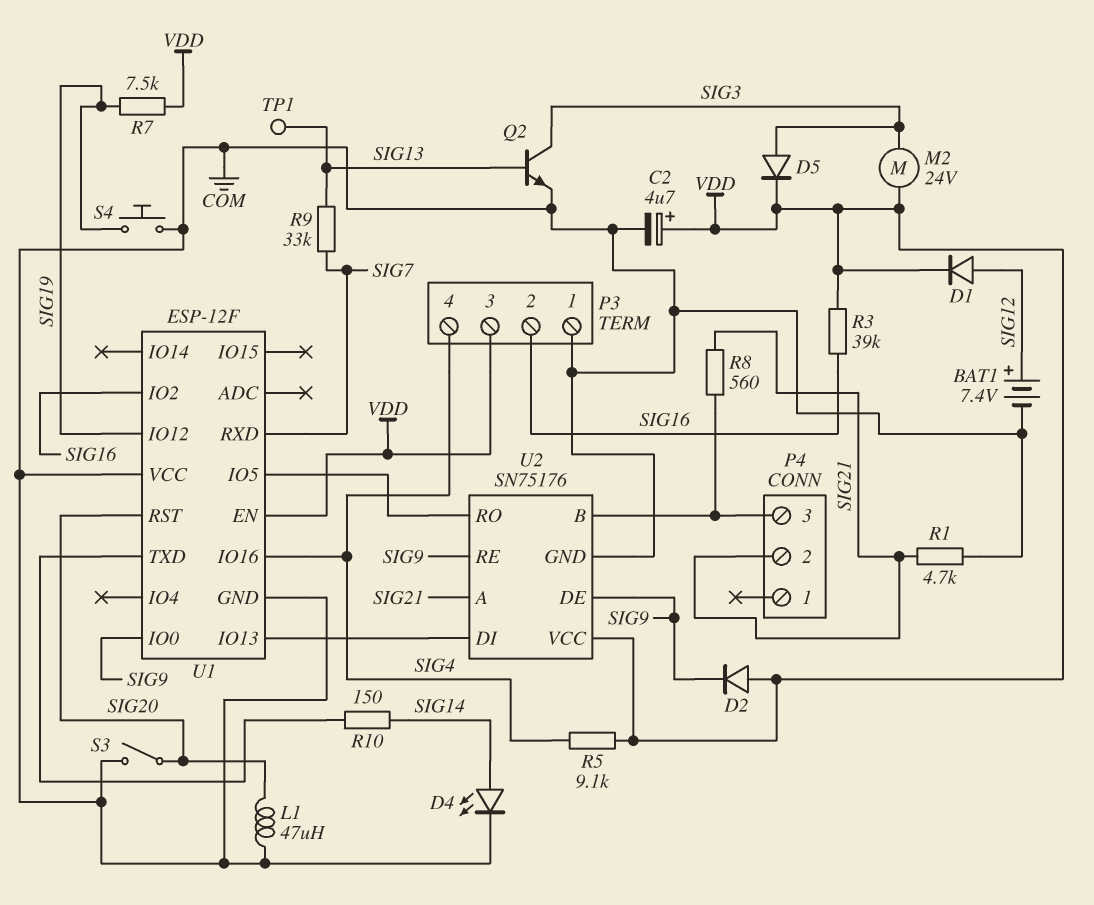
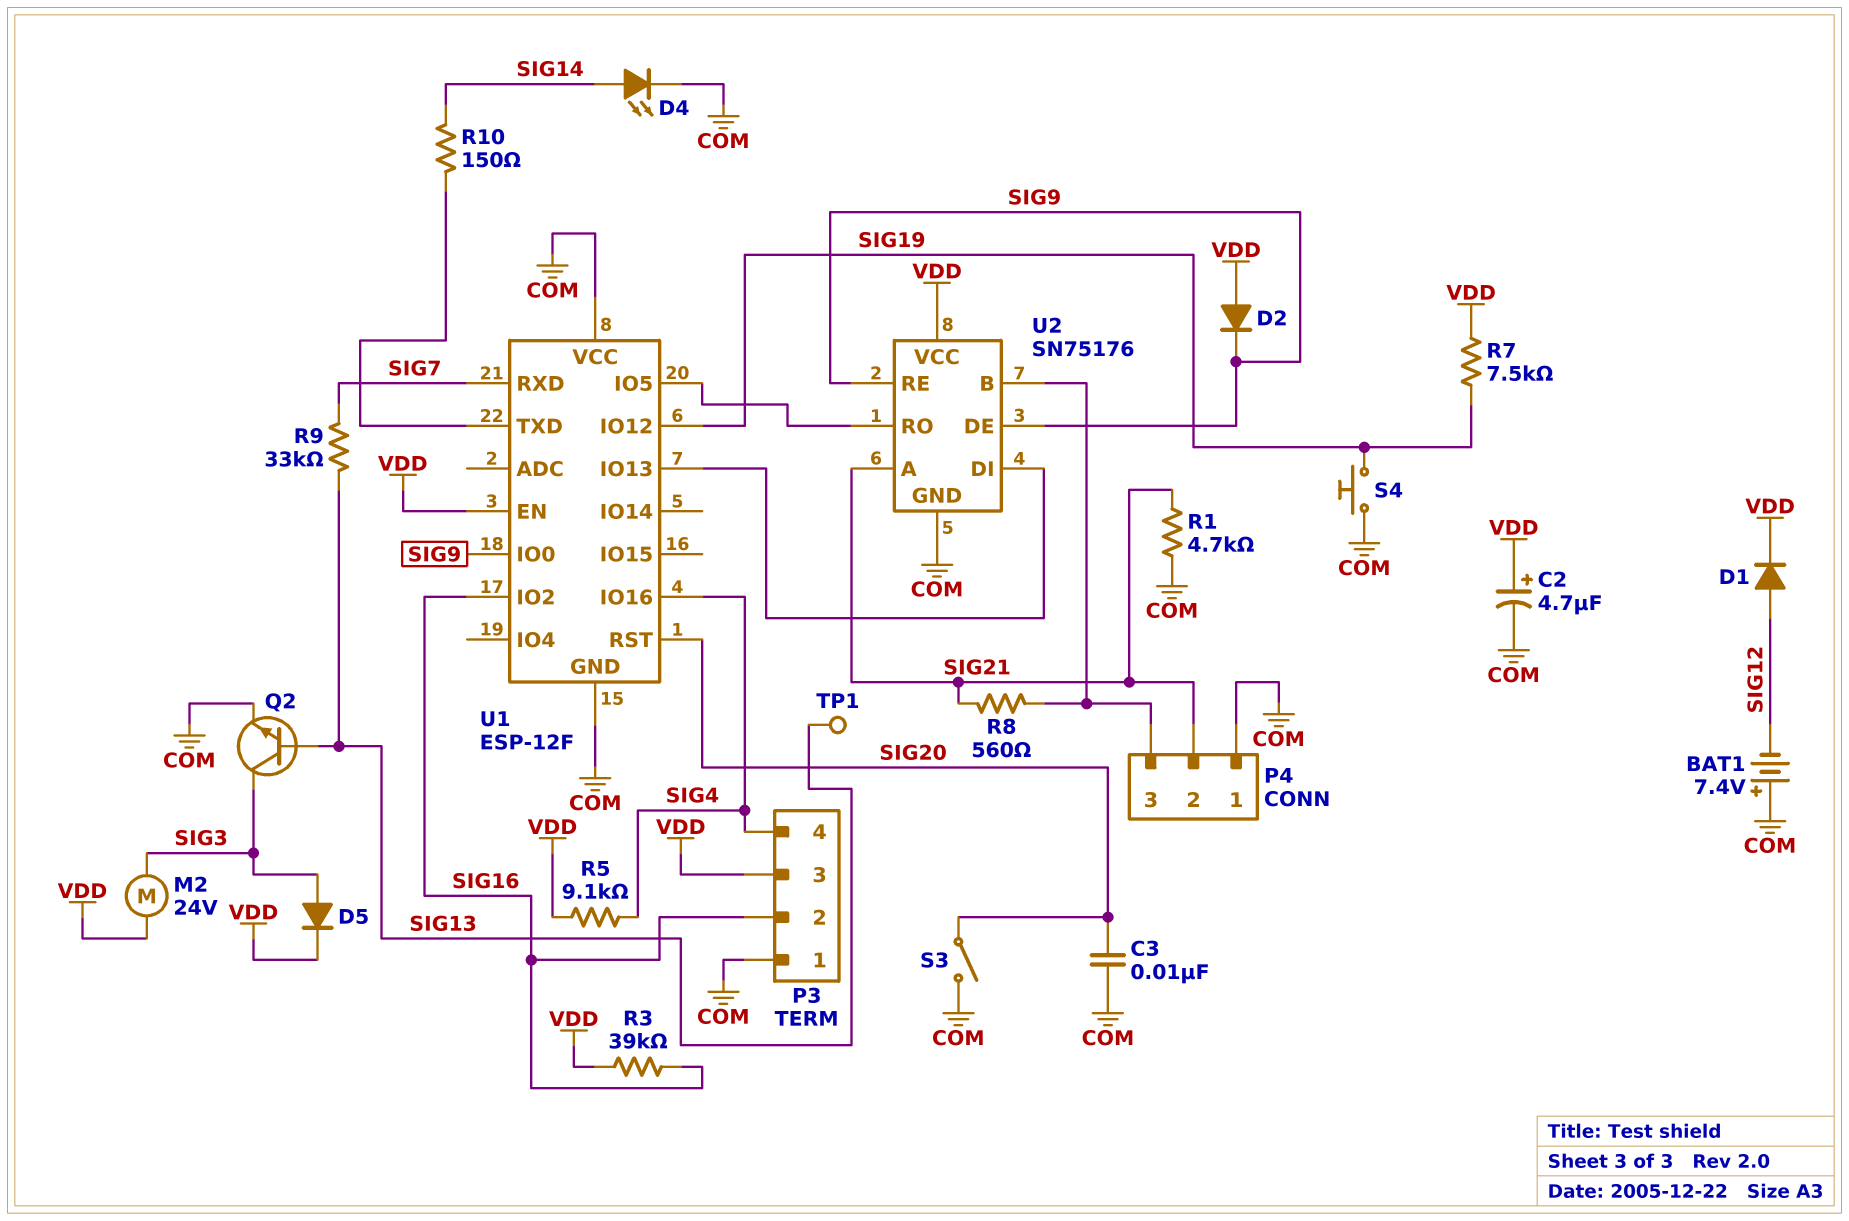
BAT1: 7.4V (plus SIG12, minus COM) -> 7.4V (plus COM, minus SIG12)
C3: none -> 10nF (COM, SIG20)
L1: 47uH (COM, SIG20) -> none
P4 pin 1: none -> COM

